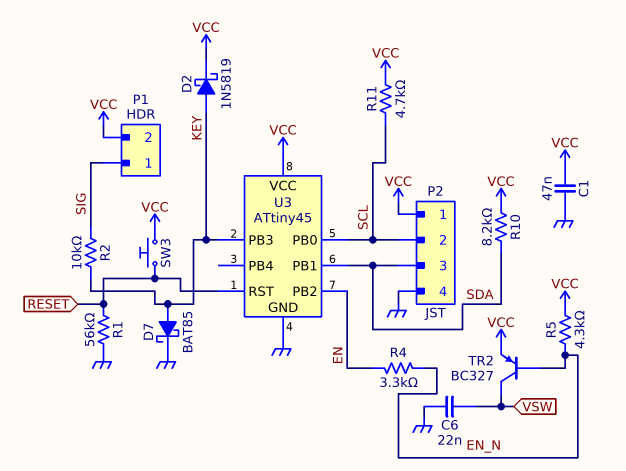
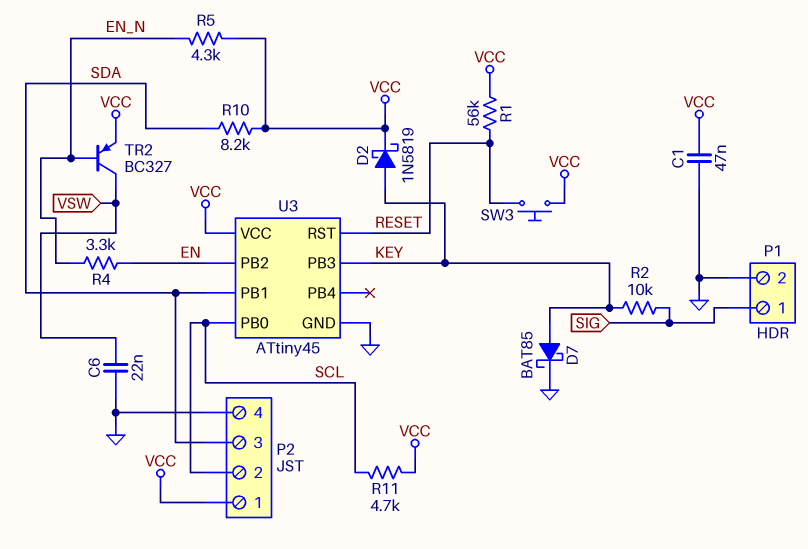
P1 pin 2: VCC -> GND
R1: 56k (GND, RESET) -> 56k (RESET, VCC)

